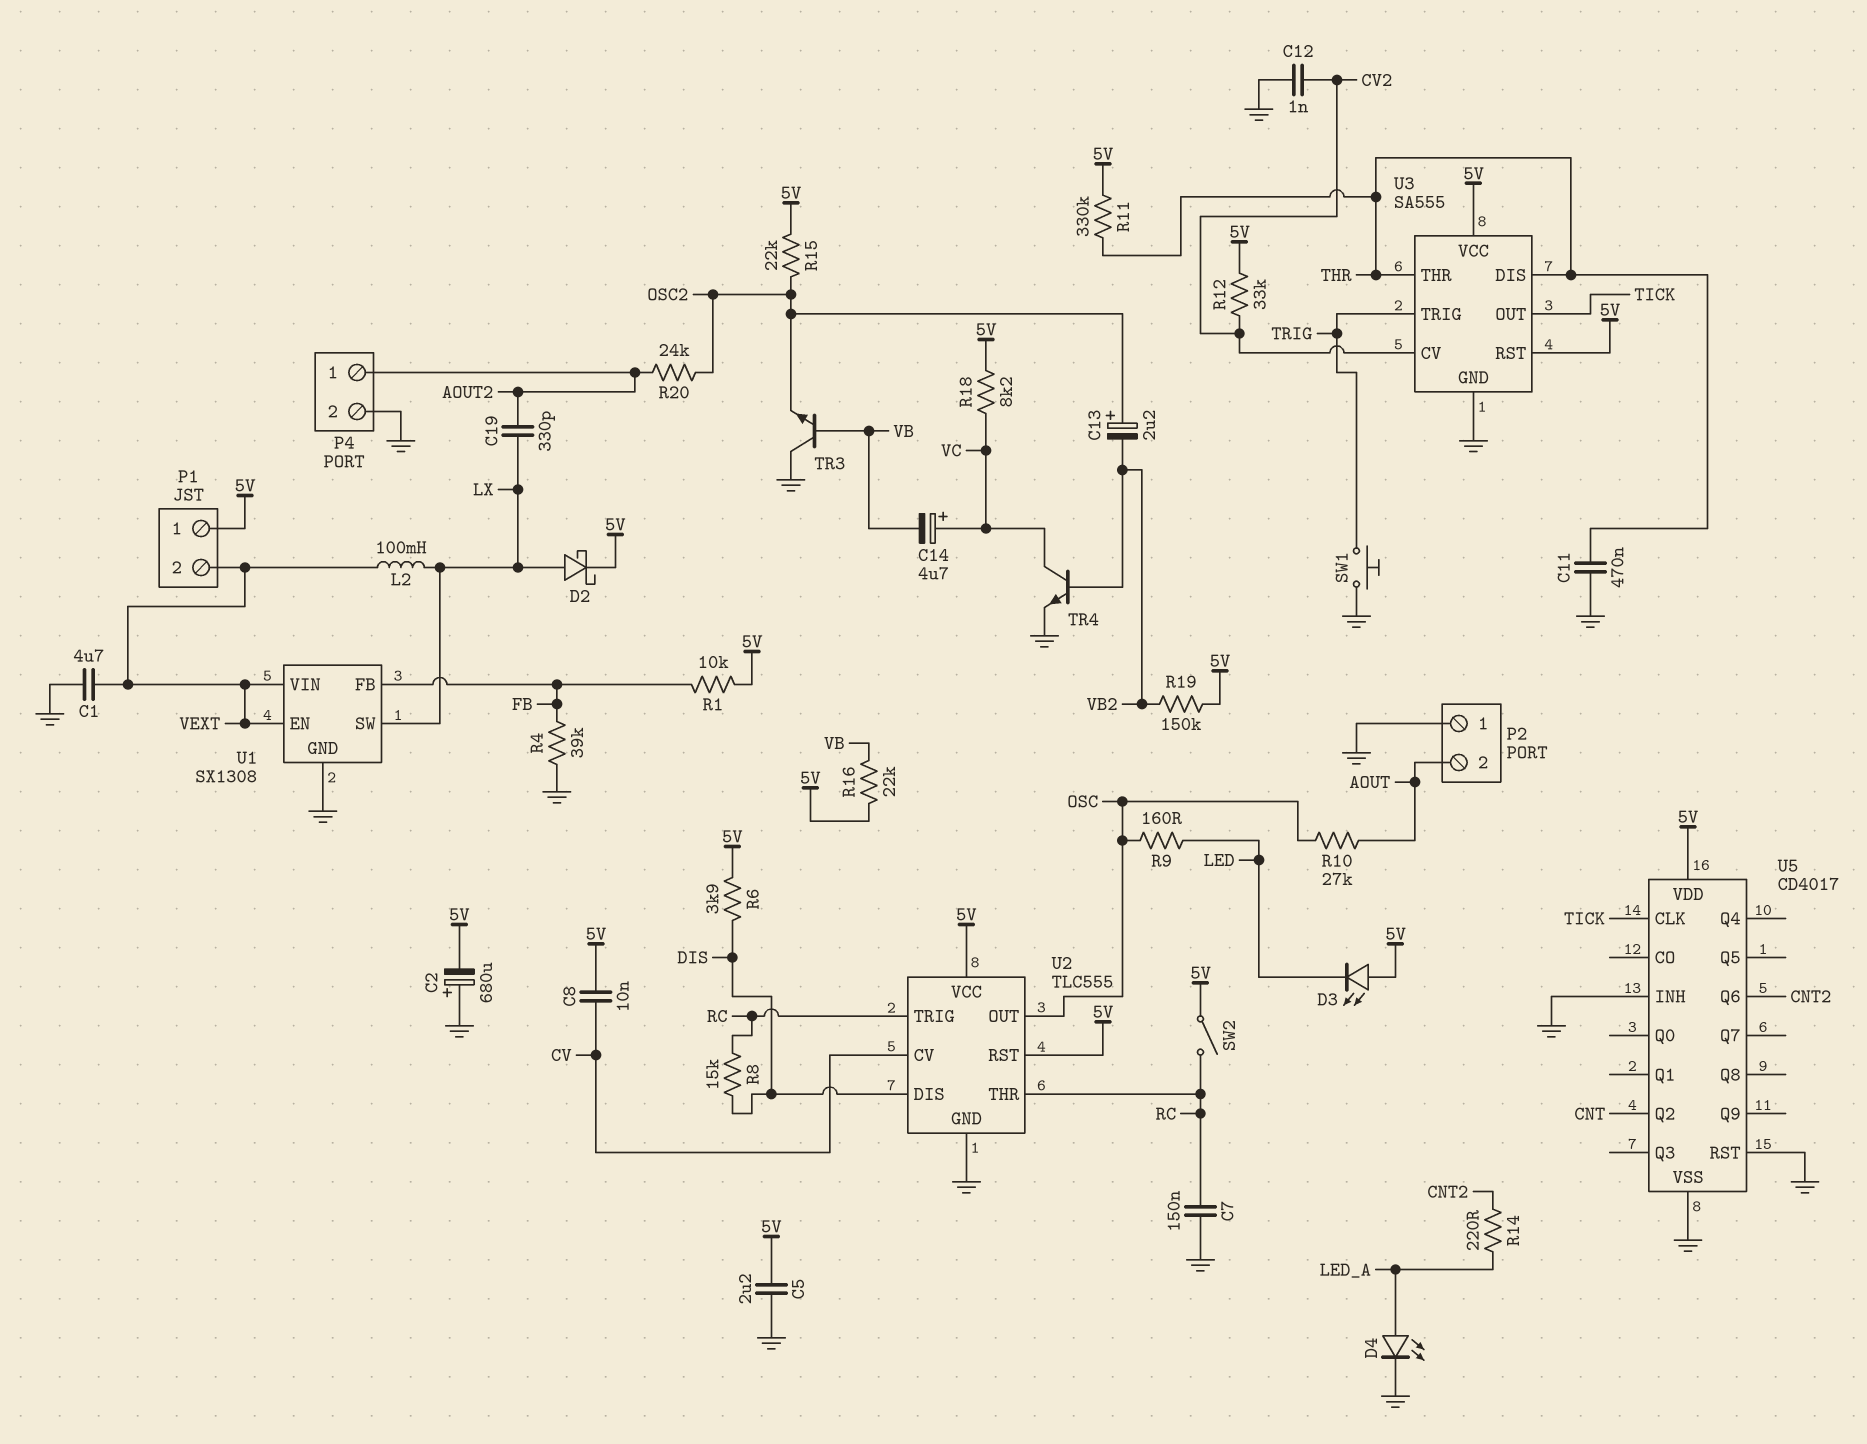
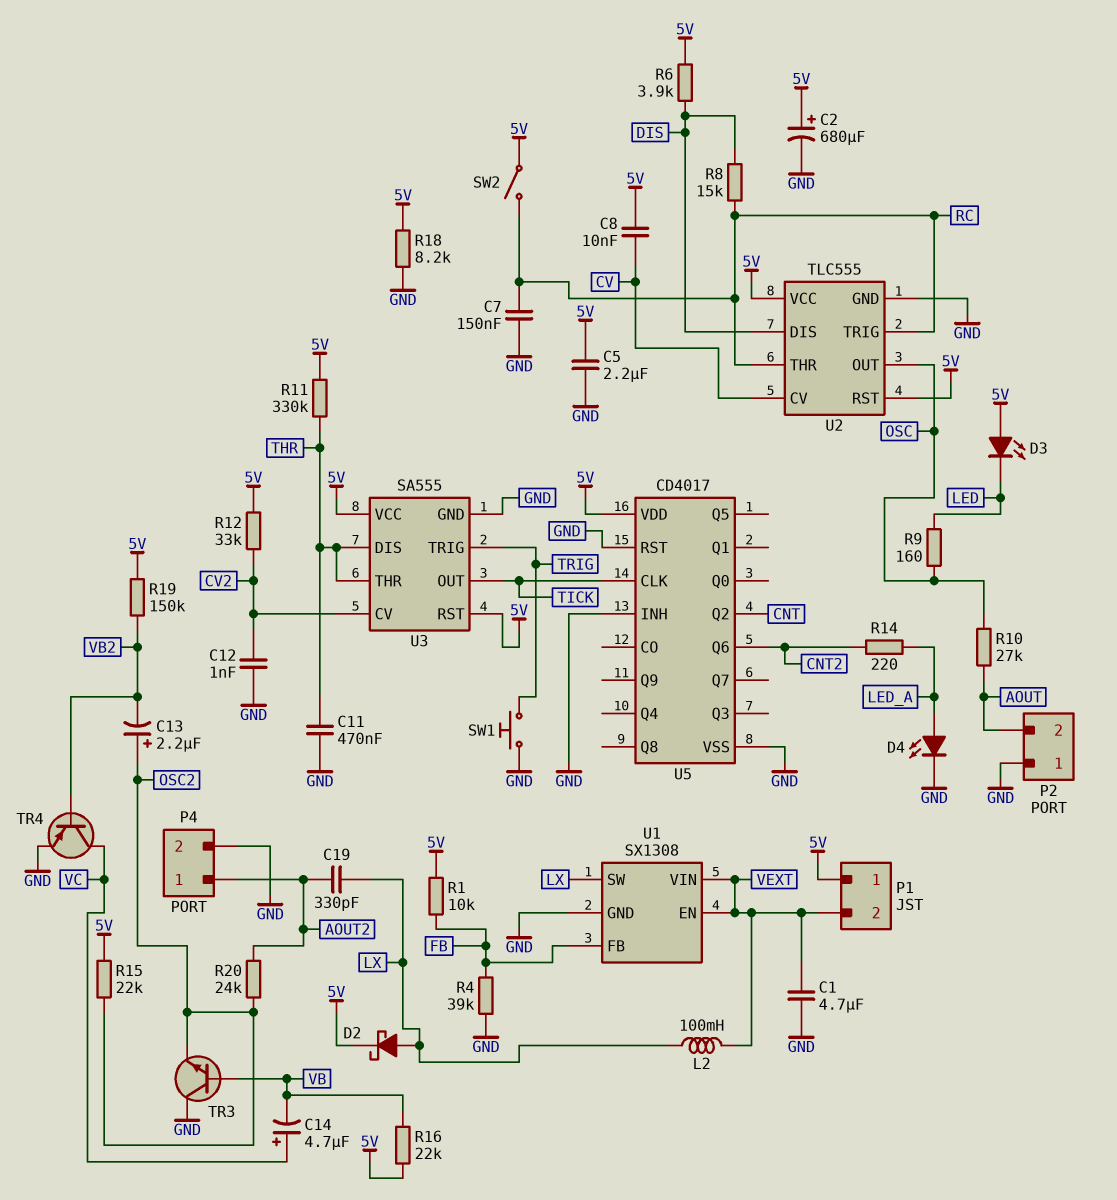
C2: 680uF (plus GND, minus 5V) -> 680uF (plus 5V, minus GND)
R18: 8.2k (5V, VC) -> 8.2k (5V, GND)
TR4: NPN (B VB2, C VC, E GND) -> PNP (B VB2, C VC, E GND)

